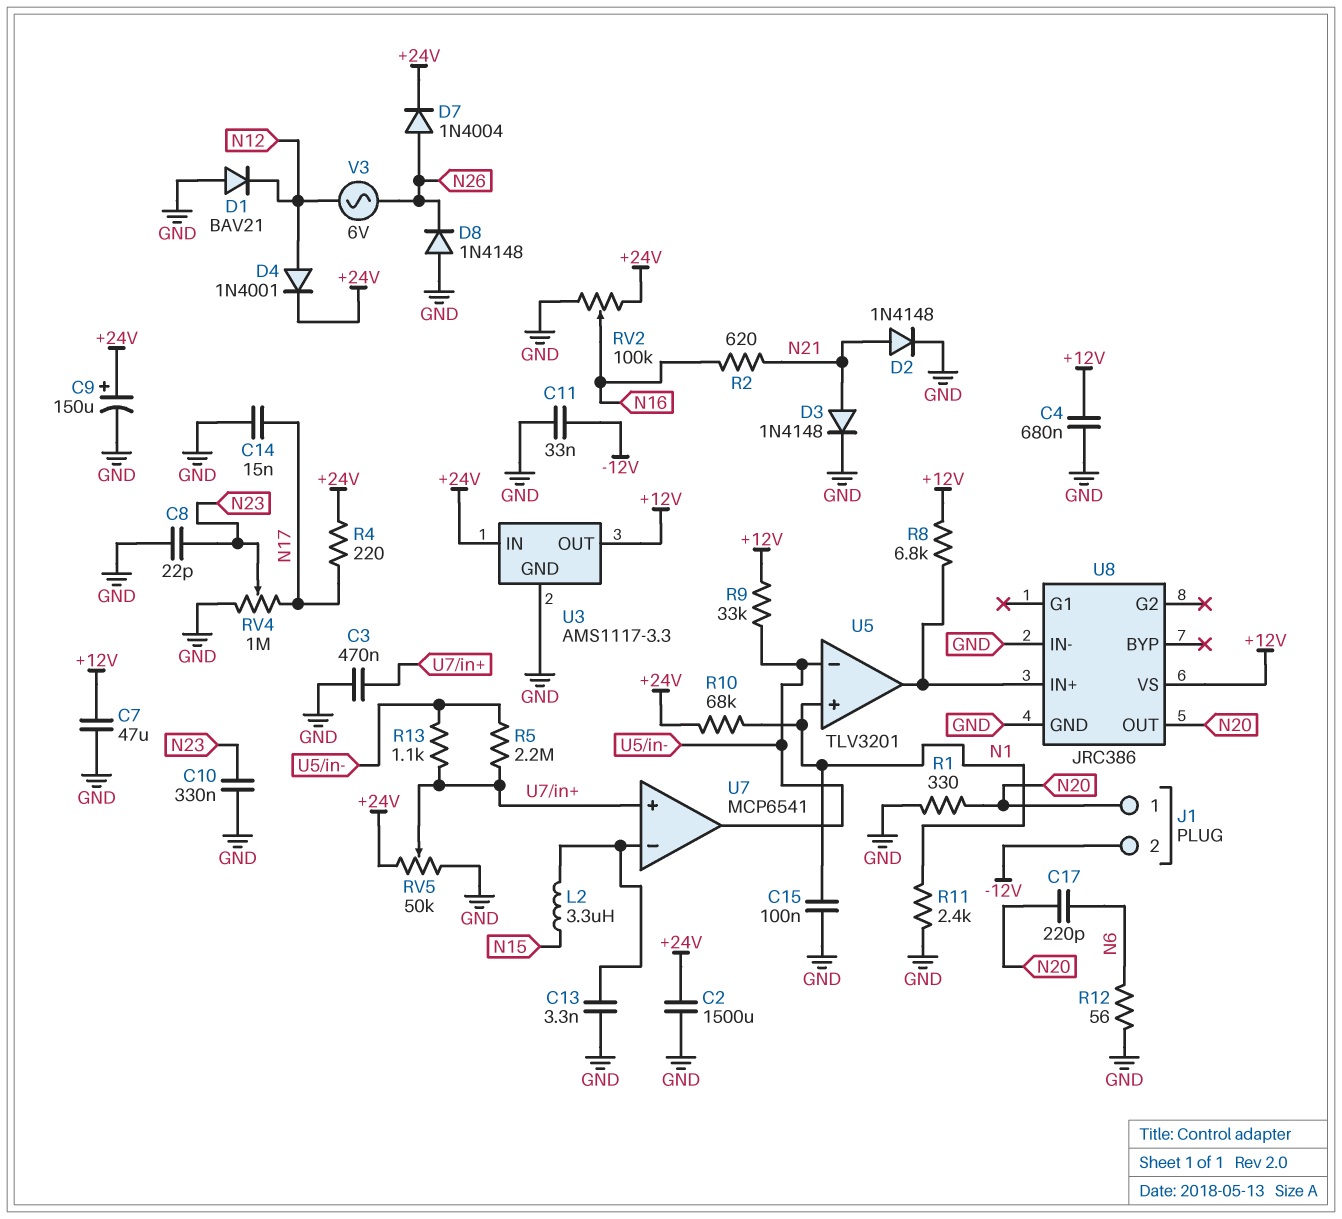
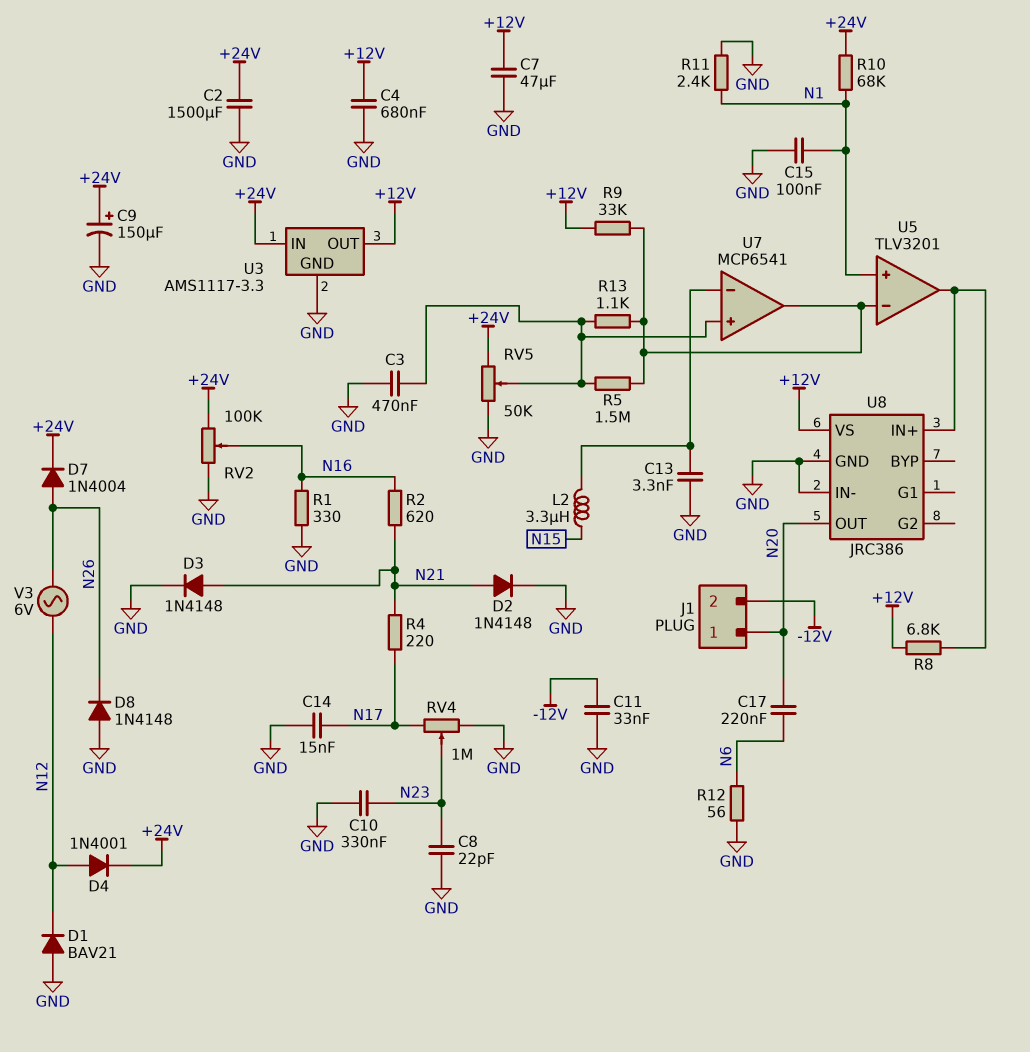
C17: 220pF (N6, N20) -> 220nF (N6, N20)
R1: 330 (GND, N20) -> 330 (GND, N16)
R4: 220 (+24V, N17) -> 220 (N17, N21)
R5: 2.2M (U5/in-, U7/in+) -> 1.5M (U5/in-, U7/in+)

